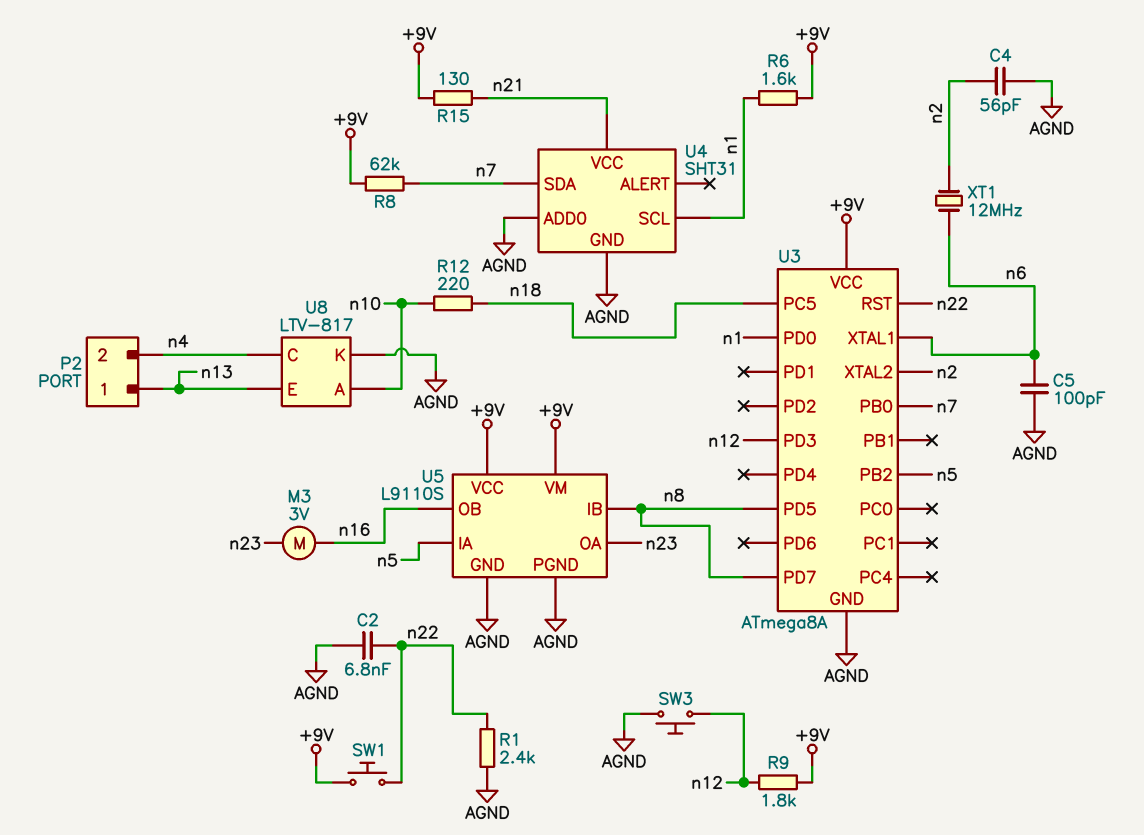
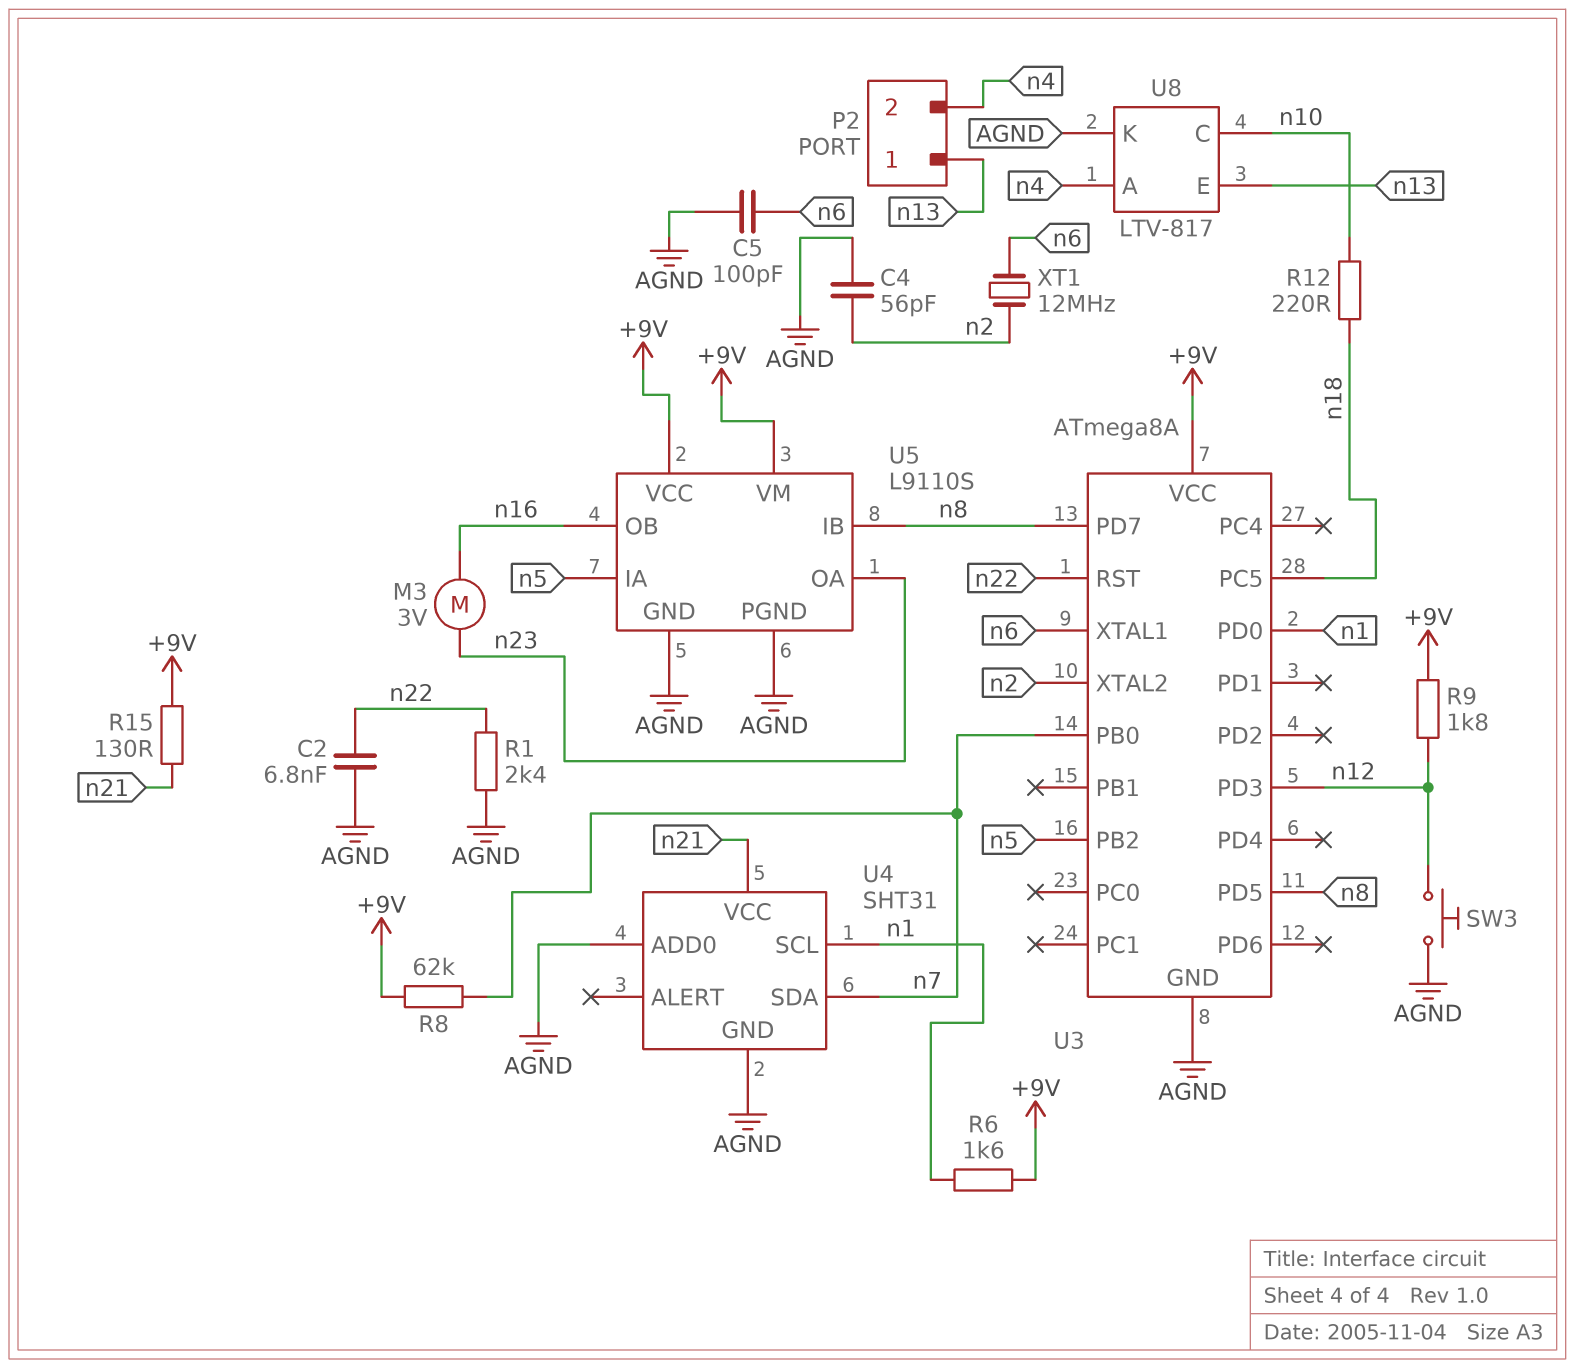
SW1: button (+9V, n22) -> none
U8 pin A: n10 -> n4
U8 pin C: n4 -> n10

